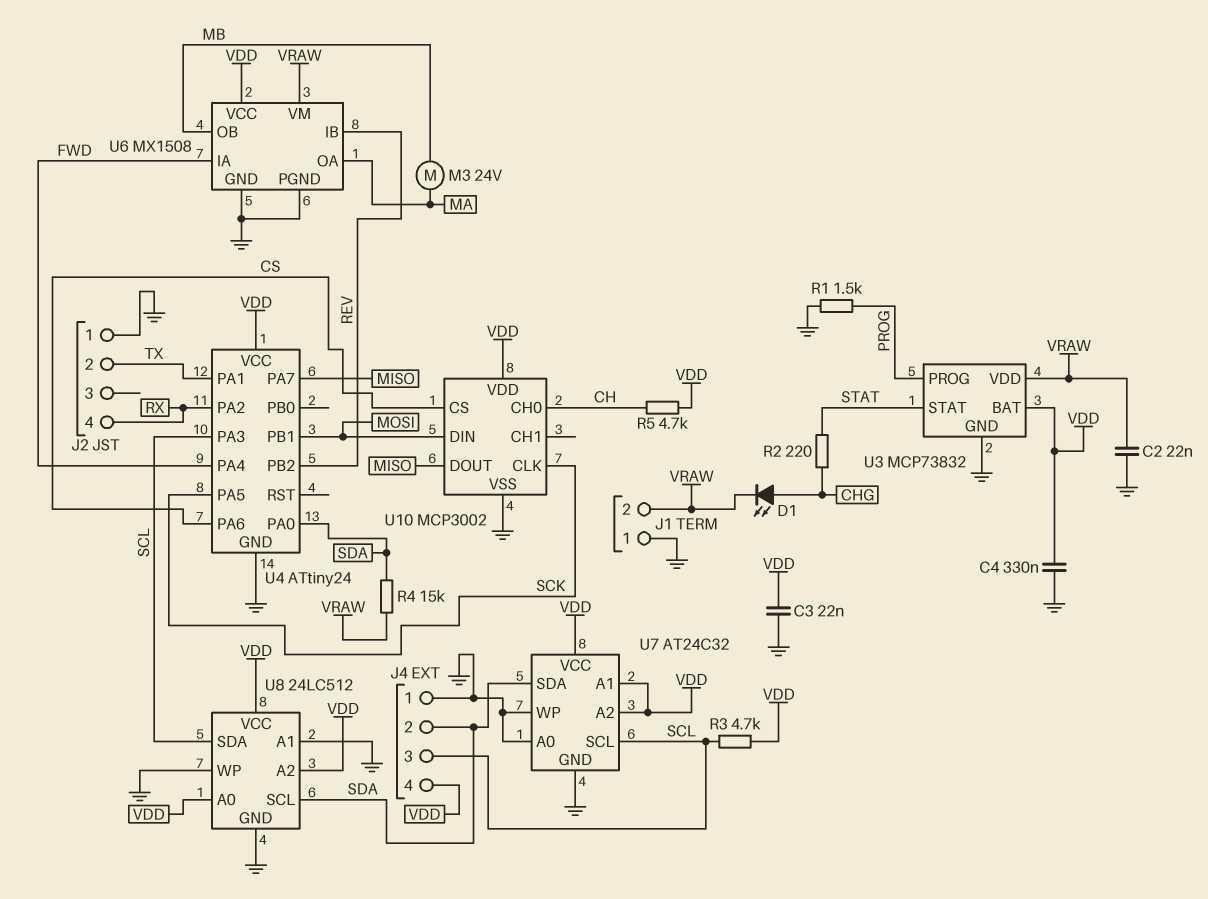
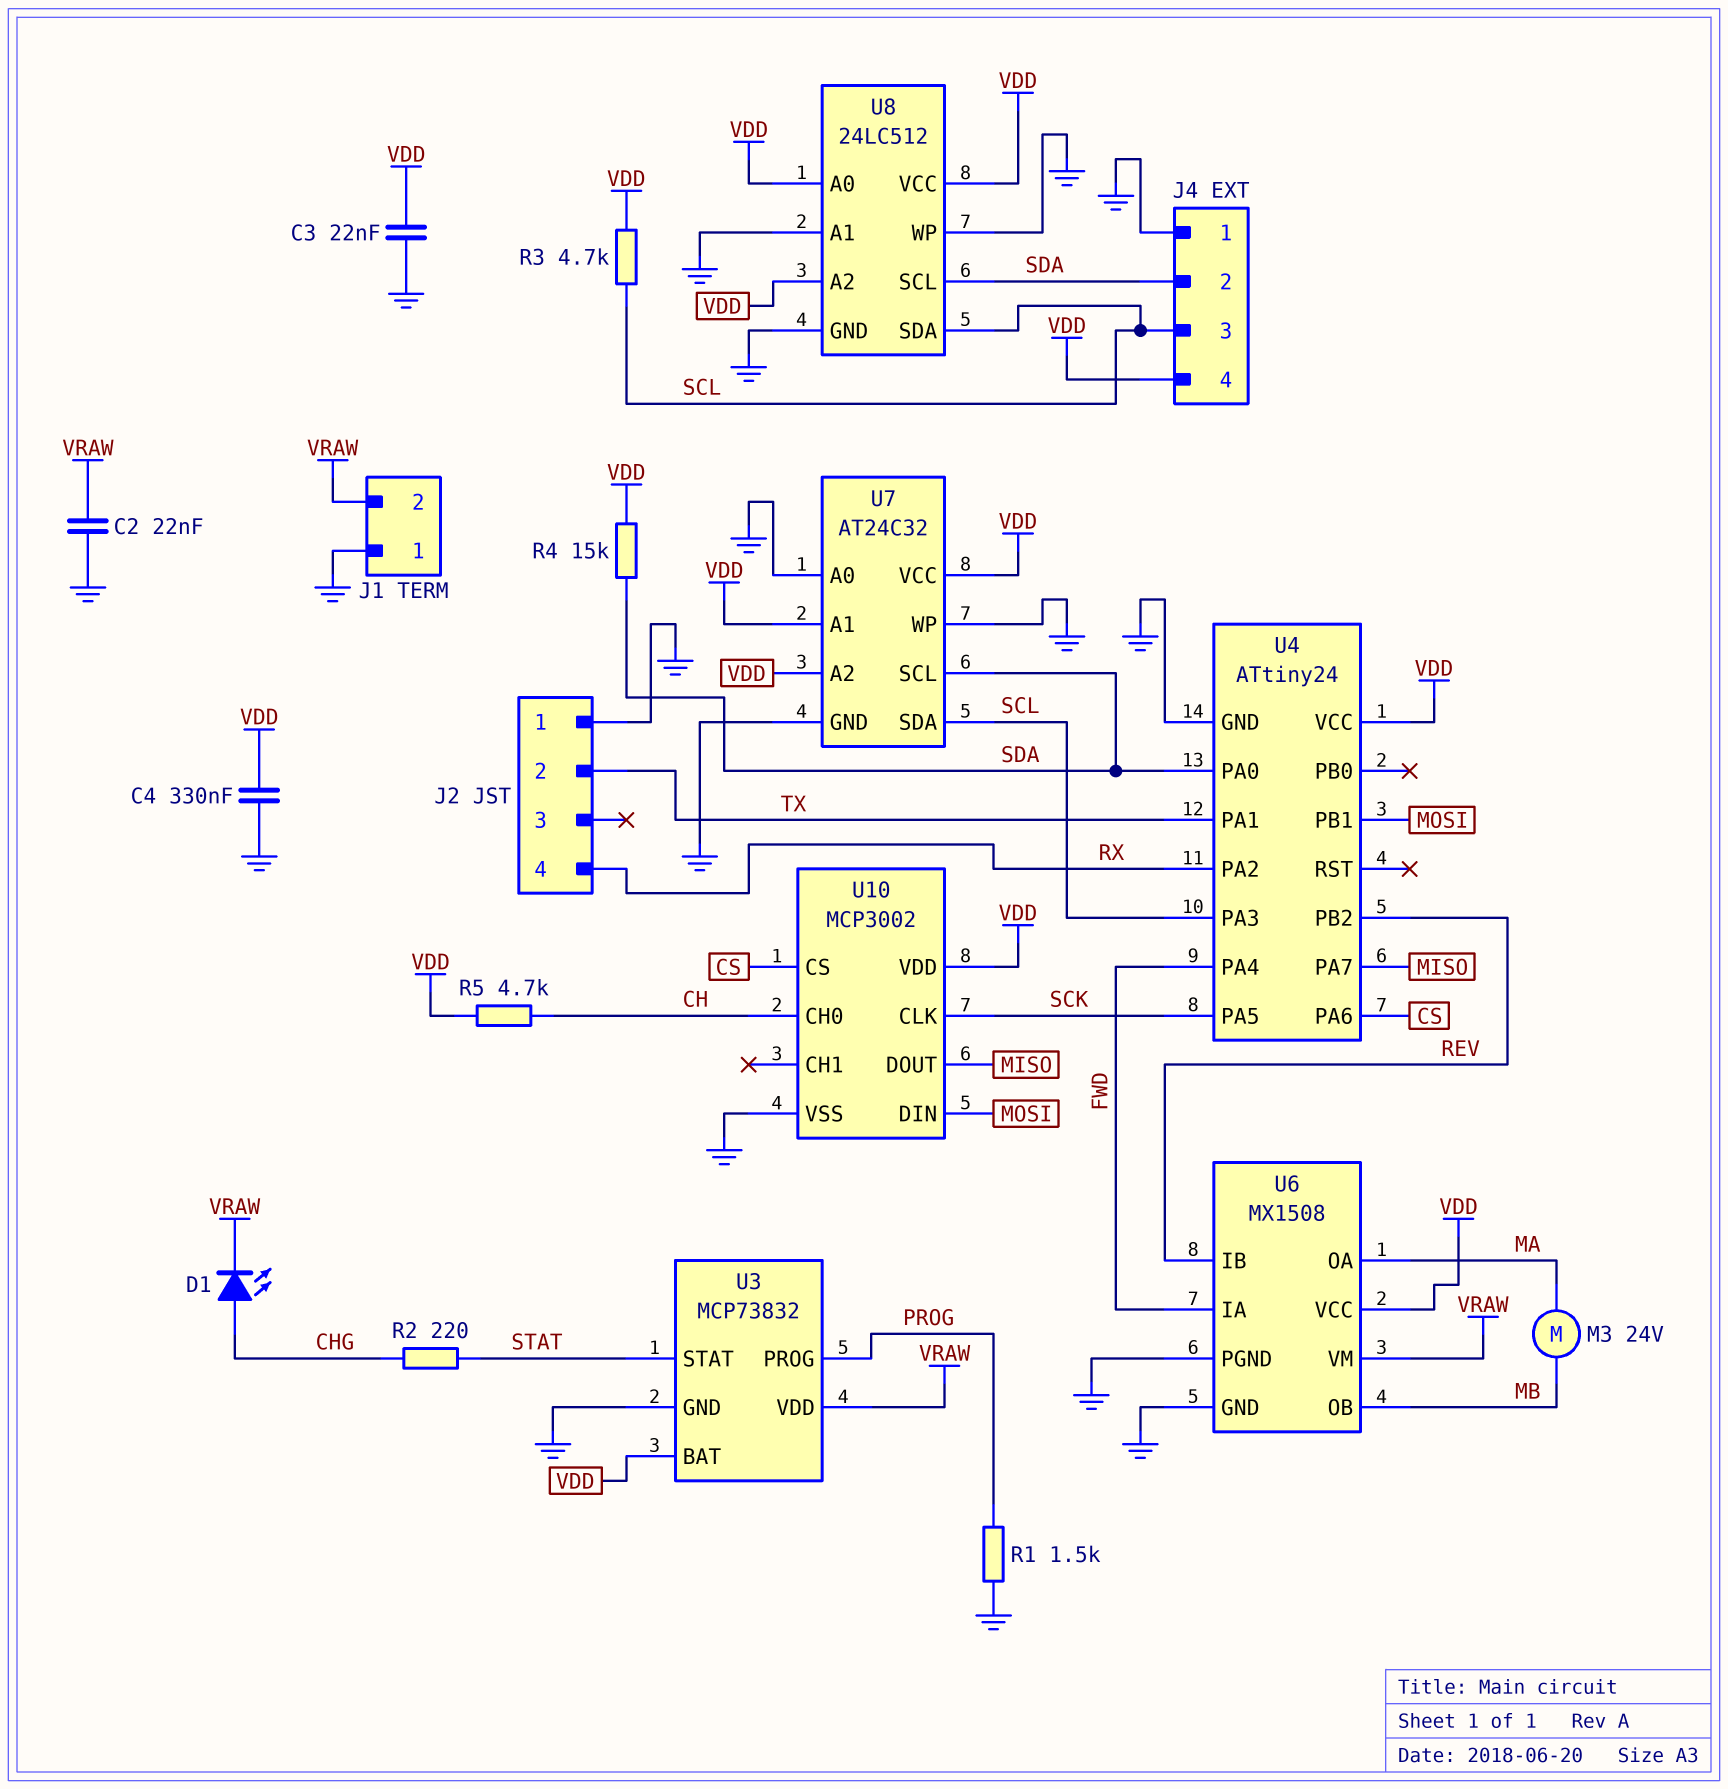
R4: 15k (SDA, VRAW) -> 15k (SDA, VDD)
U7 pin SCL: SCL -> SDA
U7 pin SDA: SDA -> SCL

